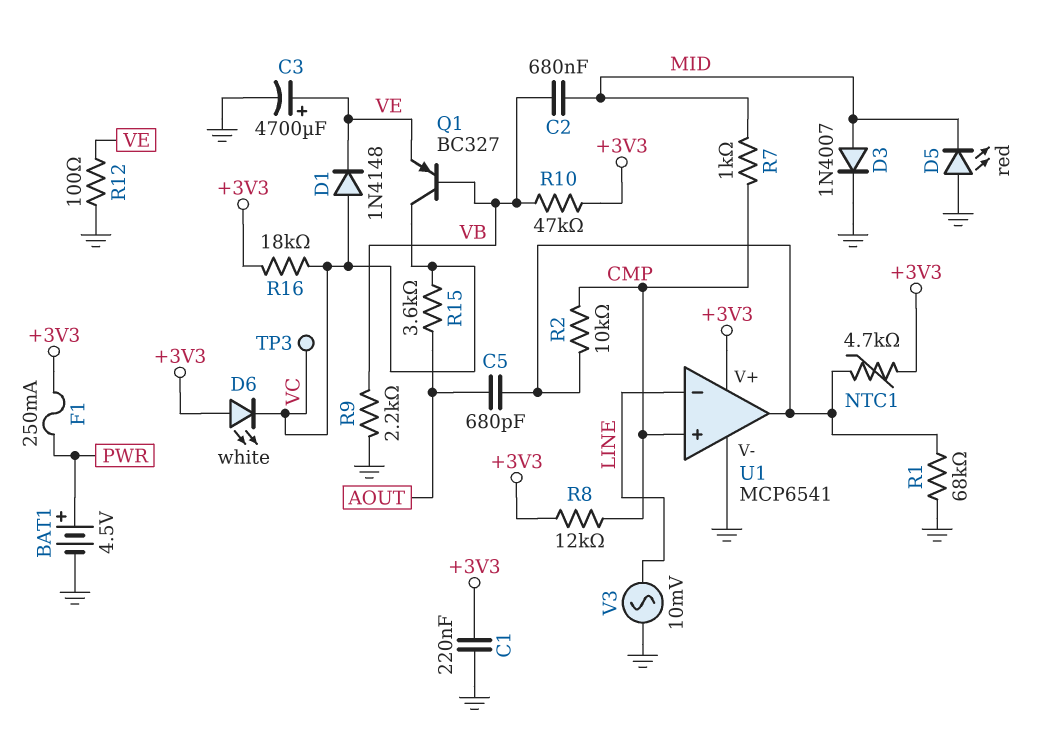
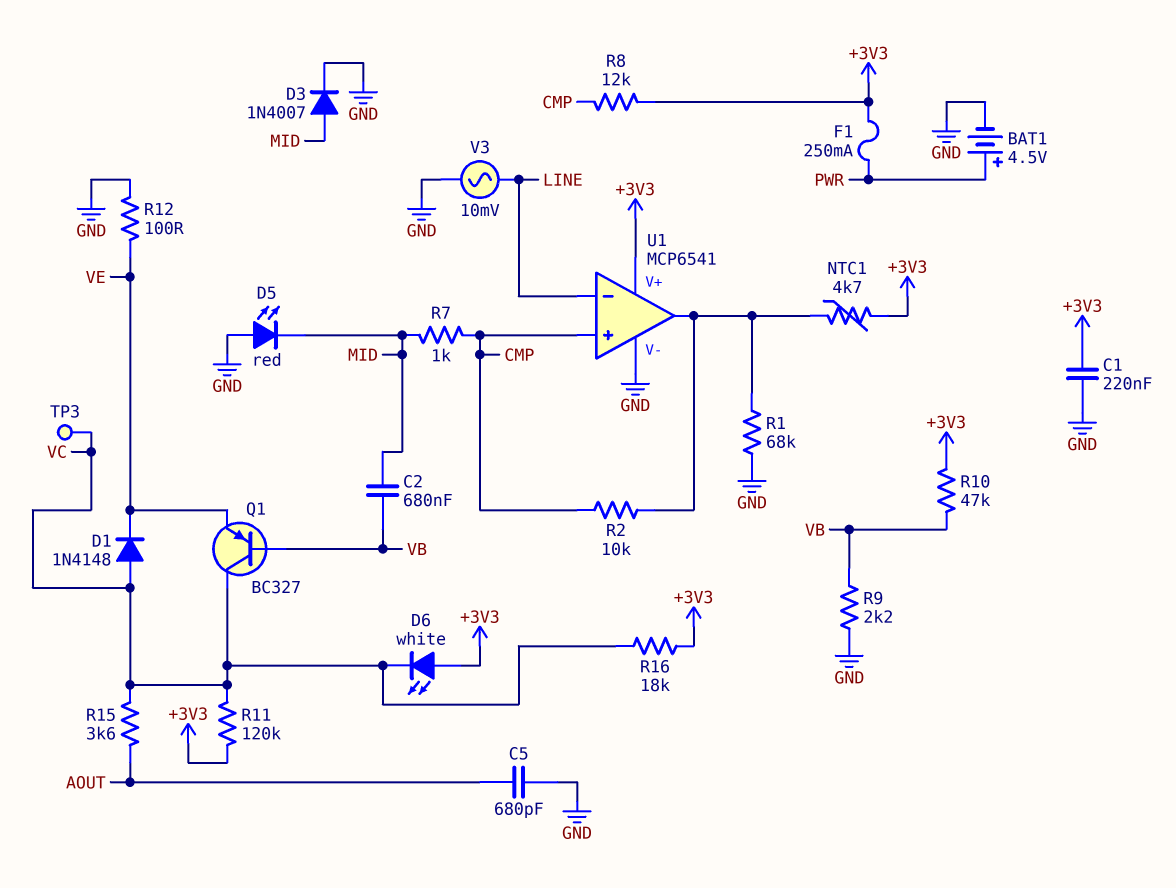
C3: 4700uF (plus VE, minus GND) -> none
C5: 680pF (AOUT, U1/out) -> 680pF (AOUT, GND)
R11: none -> 120k (+3V3, VC)

